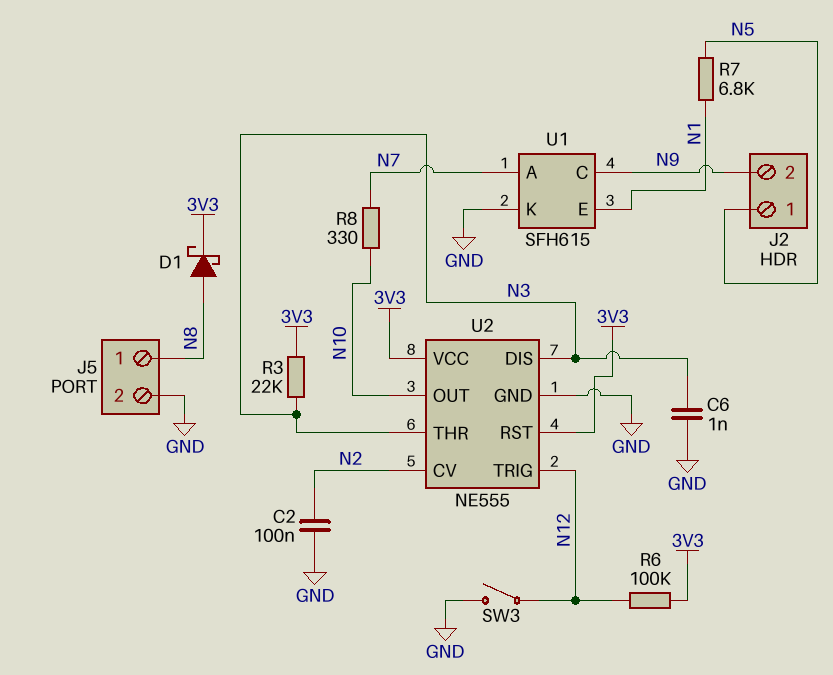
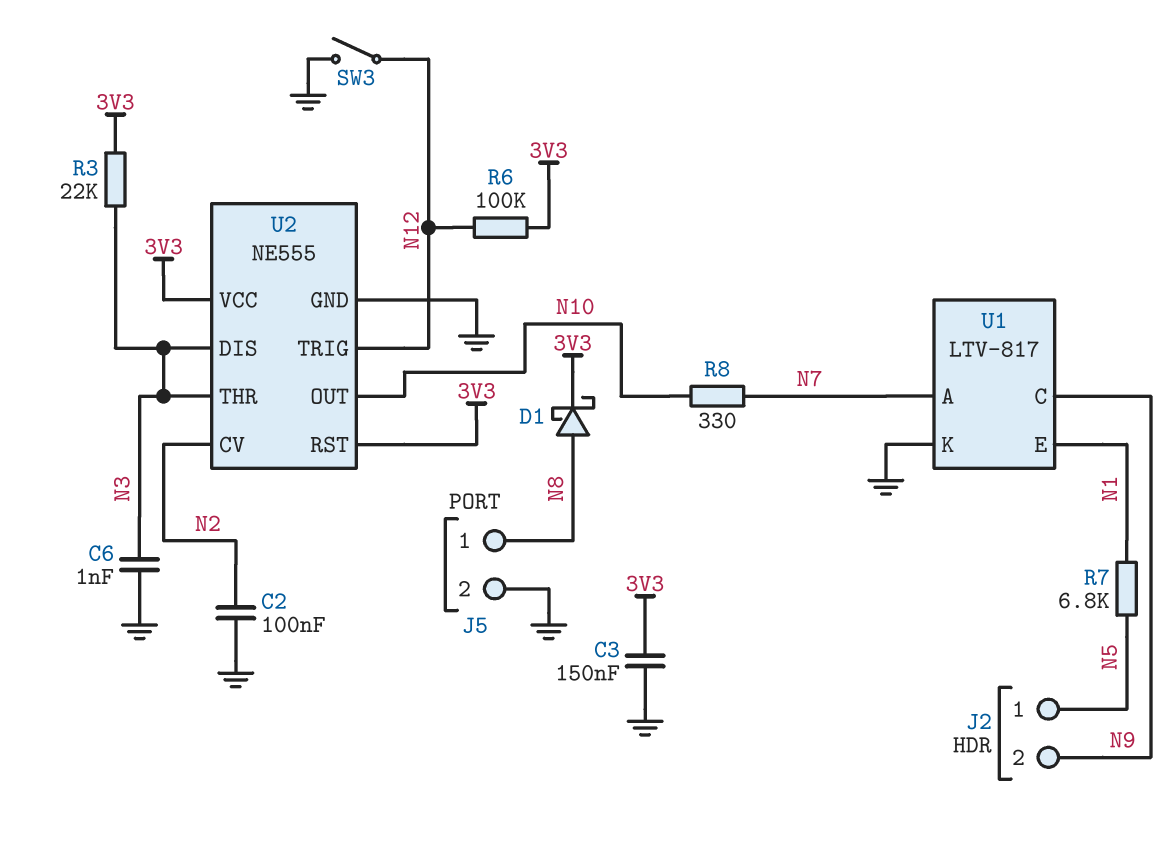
C3: none -> 150nF (3V3, GND)
U1: SFH615 -> LTV-817

